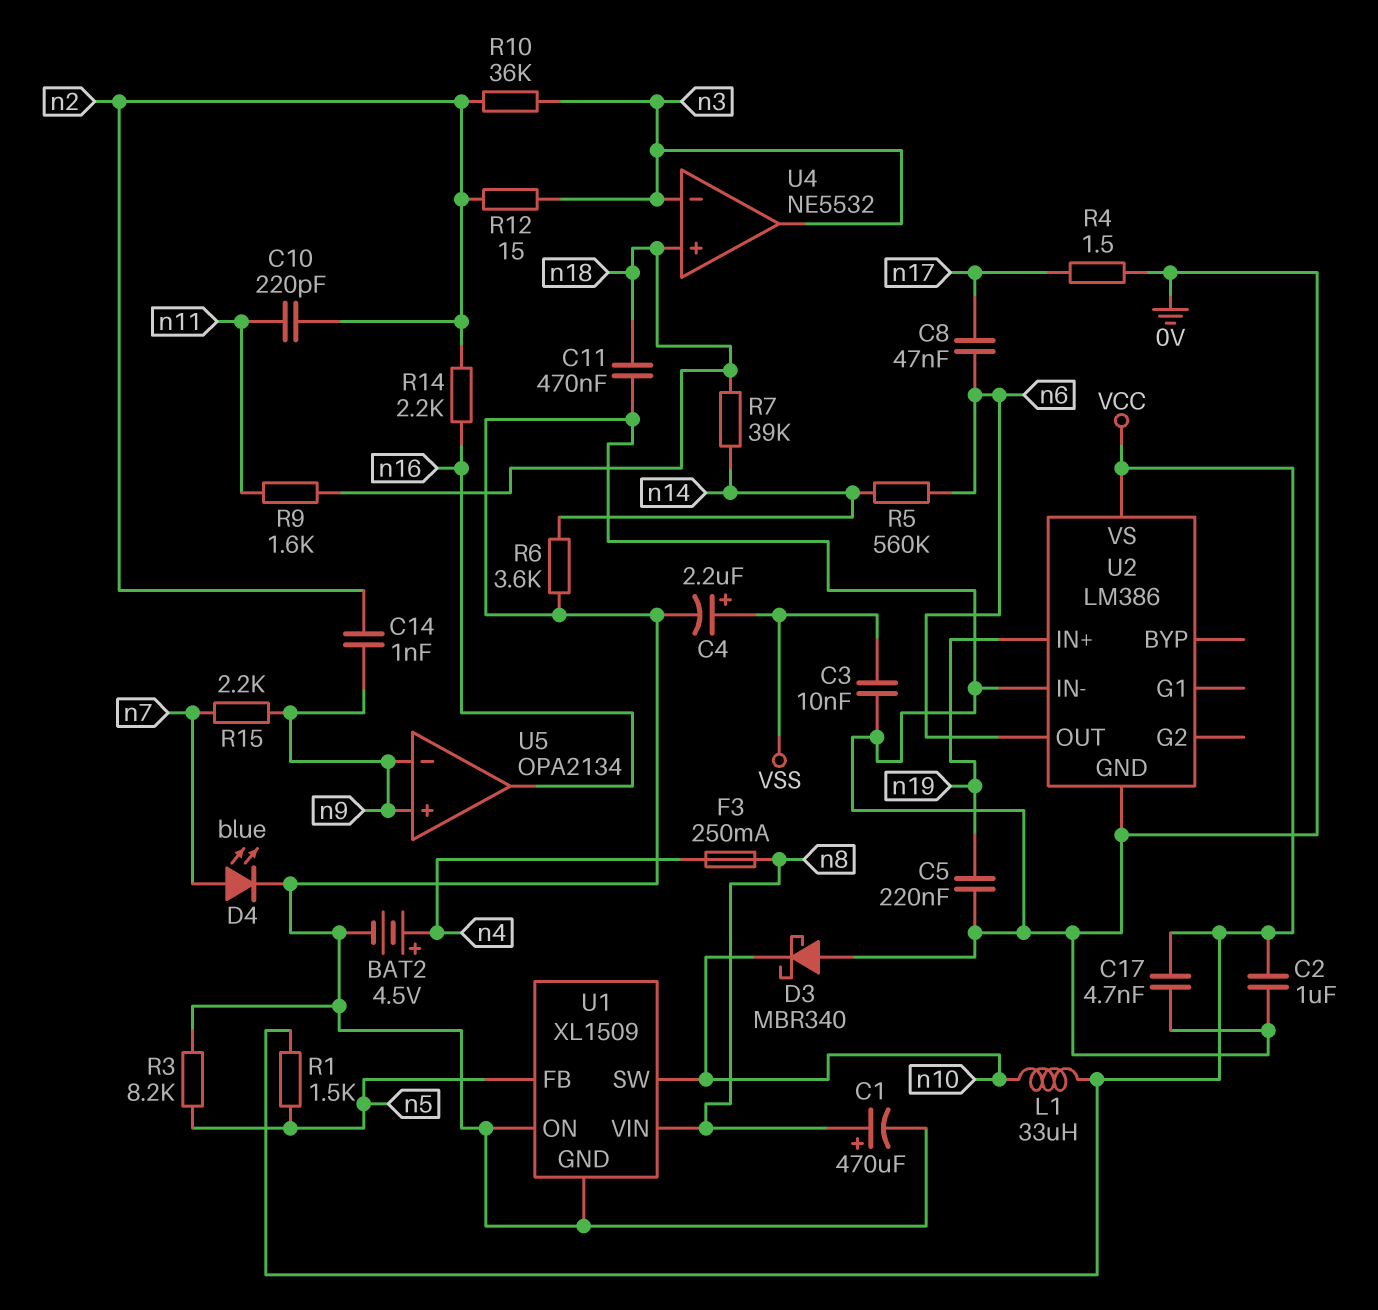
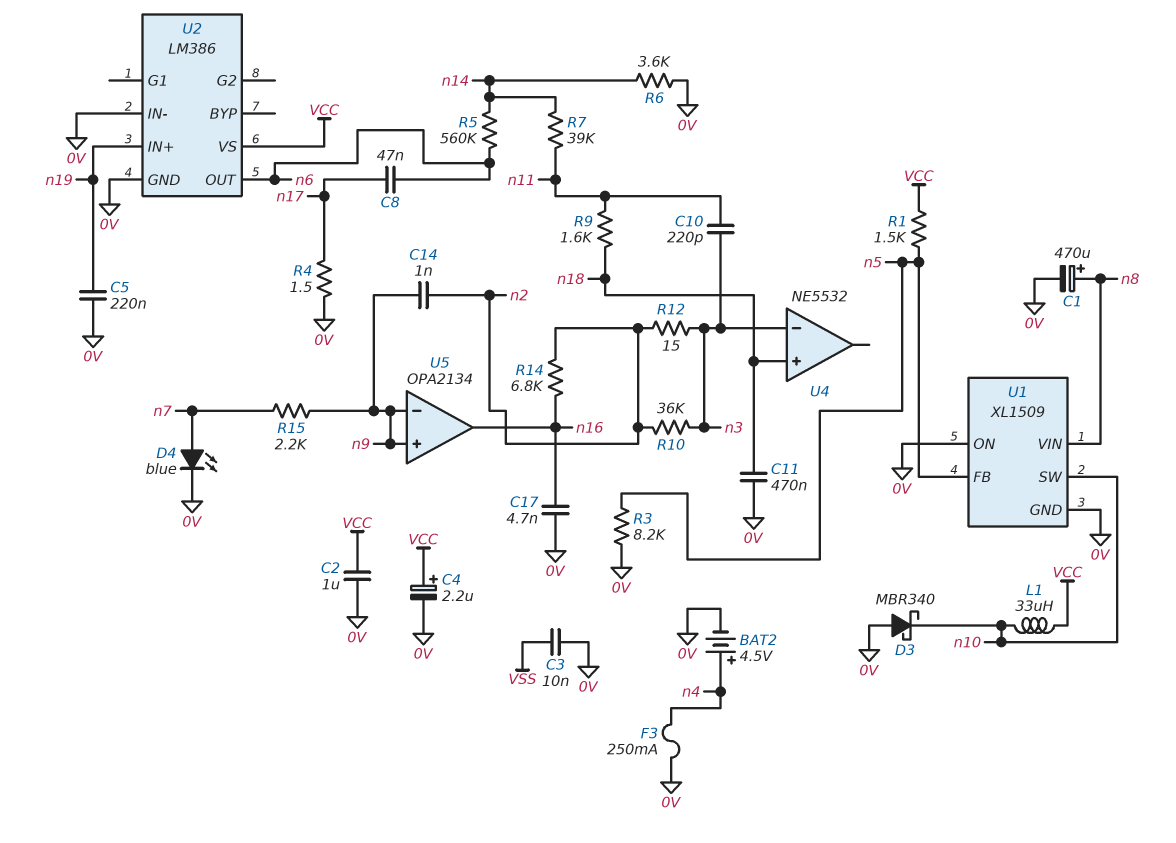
C4: 2.2uF (plus VSS, minus 0V) -> 2.2uF (plus VCC, minus 0V)
C10: 220pF (n2, n11) -> 220pF (n3, n11)
C17: 4.7nF (0V, VCC) -> 4.7nF (0V, n16)
F3: 250mA (n4, n8) -> 250mA (0V, n4)
R7: 39k (n14, n18) -> 39k (n11, n14)
R14: 2.2k (n2, n16) -> 6.8k (n2, n16)
U4 pin out: n3 -> none

